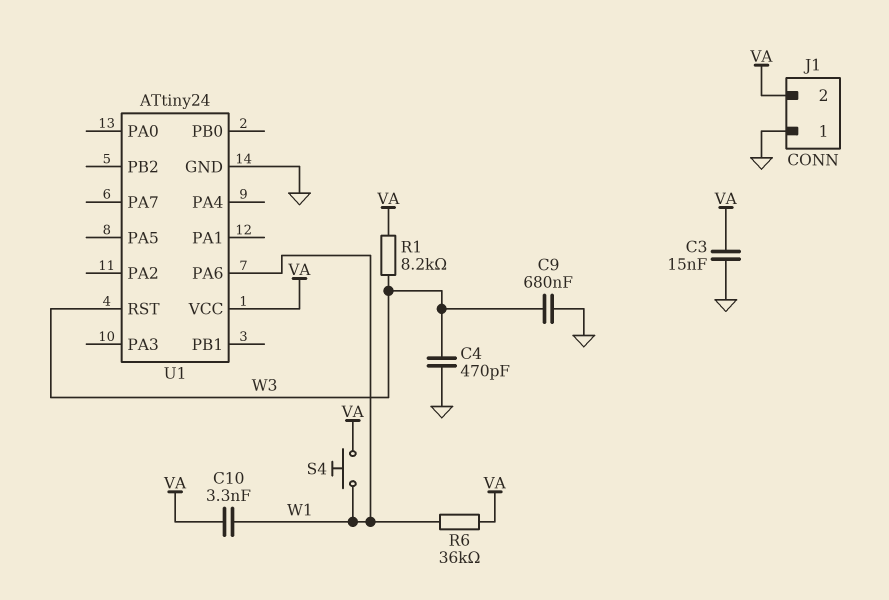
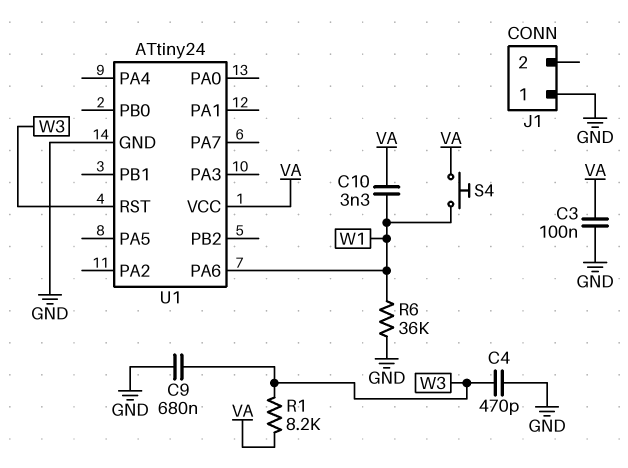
C3: 15nF (GND, VA) -> 100nF (GND, VA)
J1 pin 2: VA -> none
R6: 36k (VA, W1) -> 36k (GND, W1)

